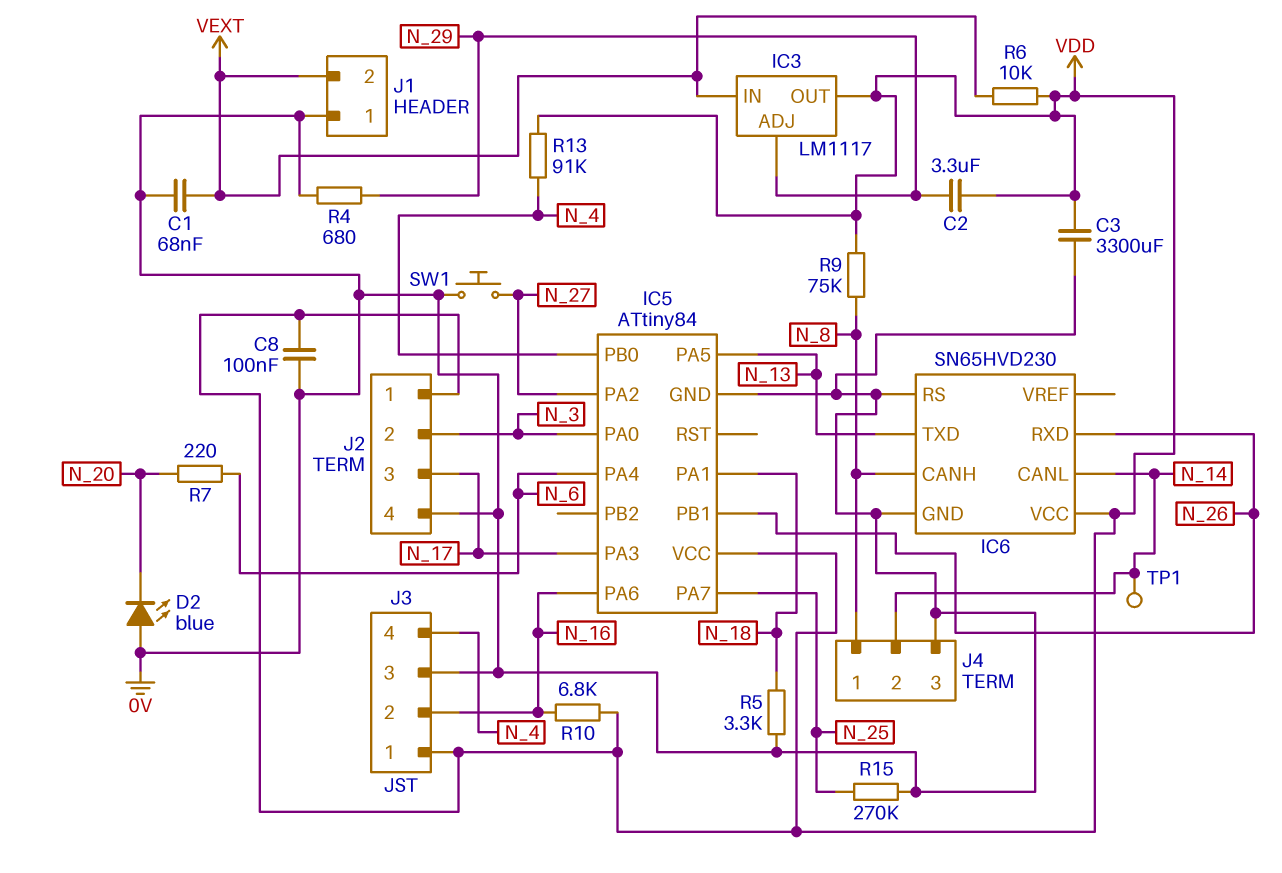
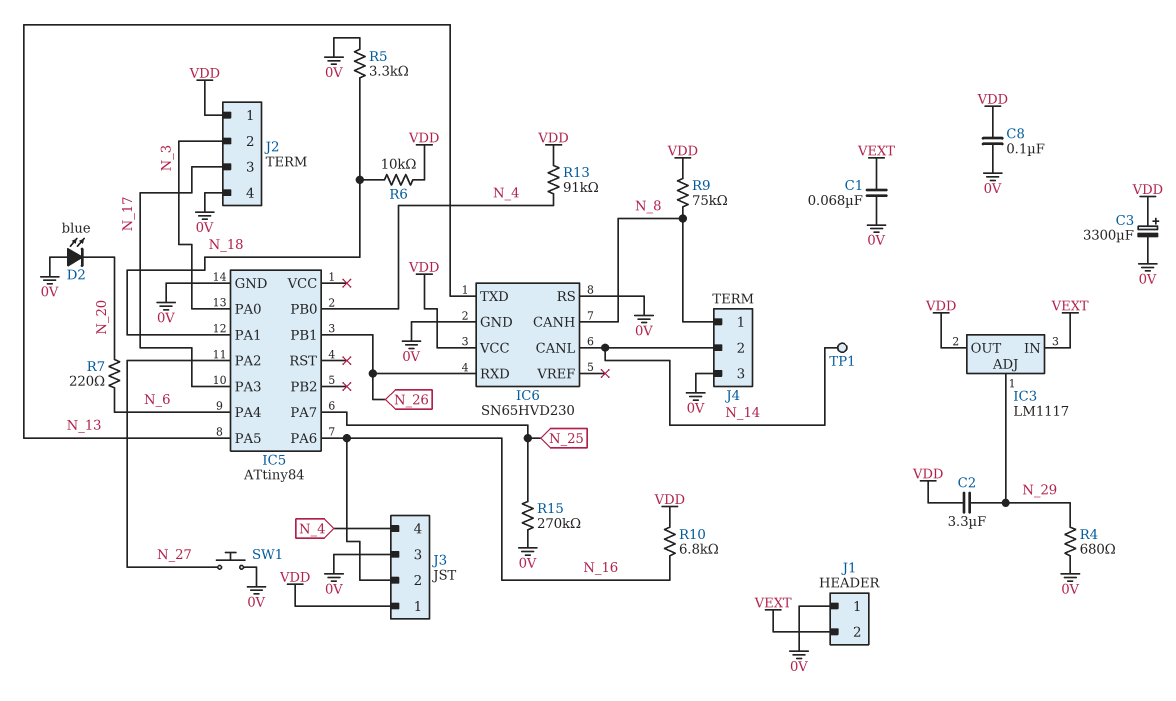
C3: 3300uF (0V, VDD) -> 3300uF (plus VDD, minus 0V)
IC5 pin VCC: VDD -> none
R6: 10k (VDD, VEXT) -> 10k (N_18, VDD)

